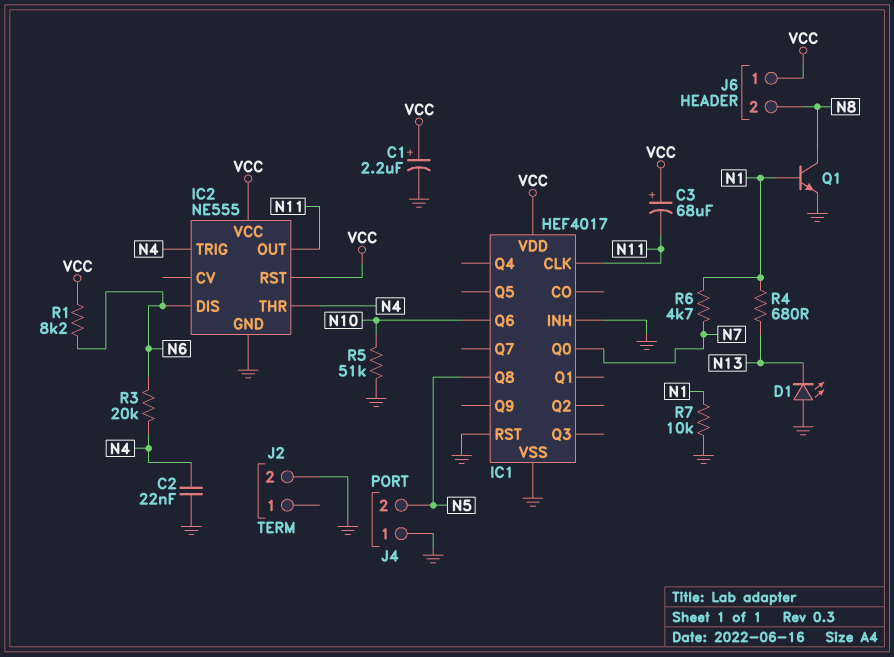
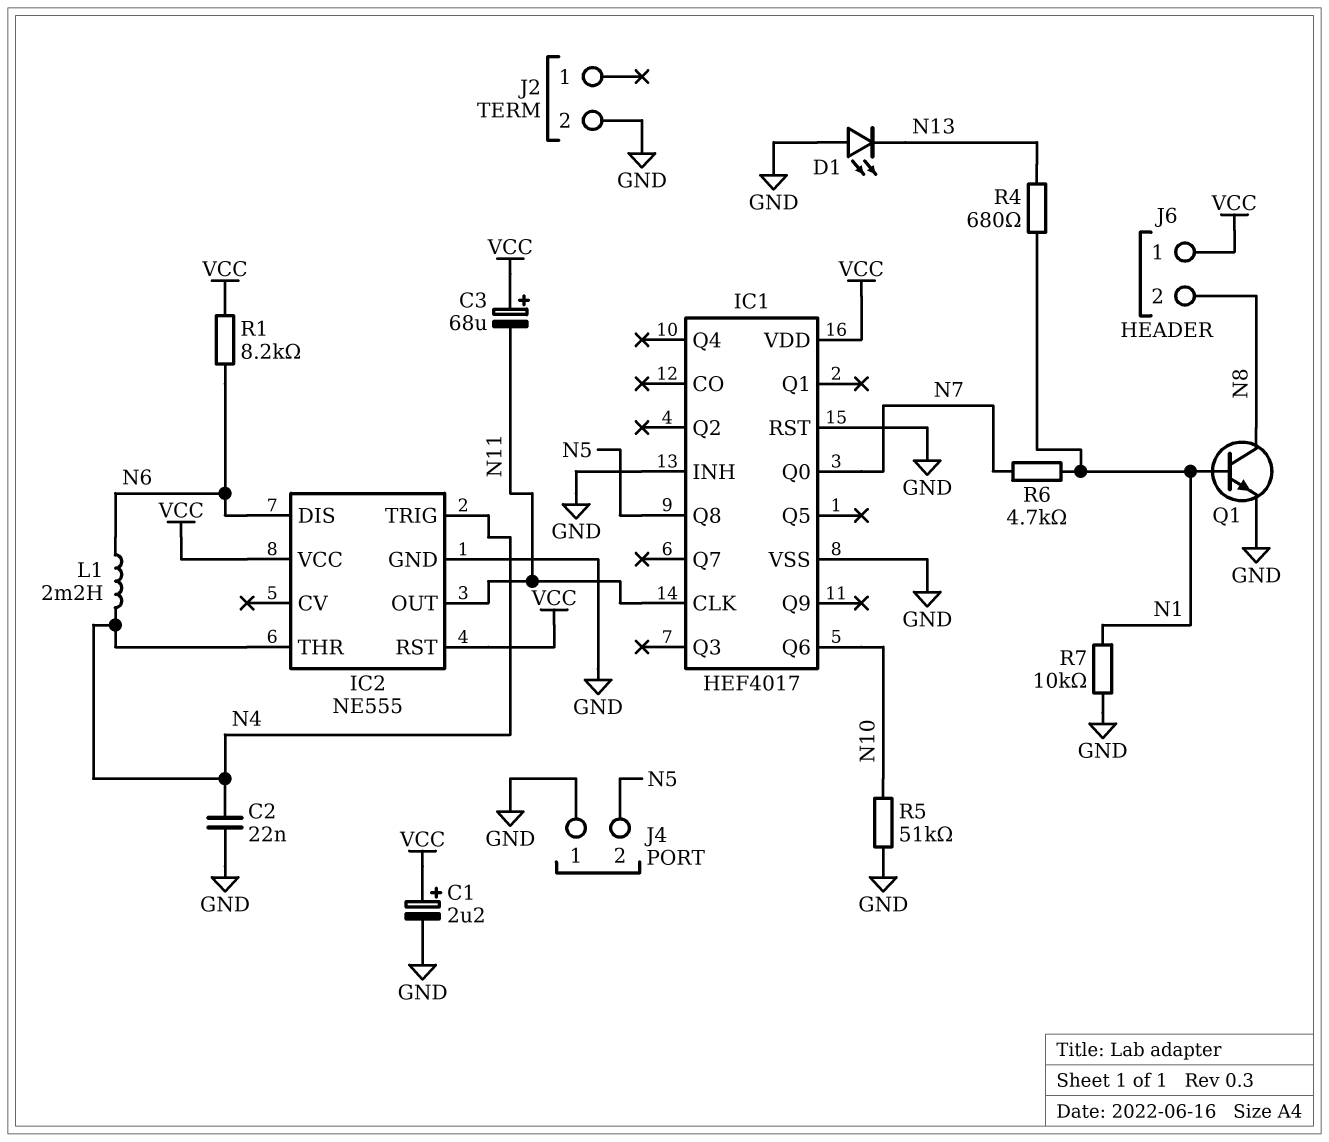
L1: none -> 2.2mH (N4, N6)
R3: 20k (N4, N6) -> none

